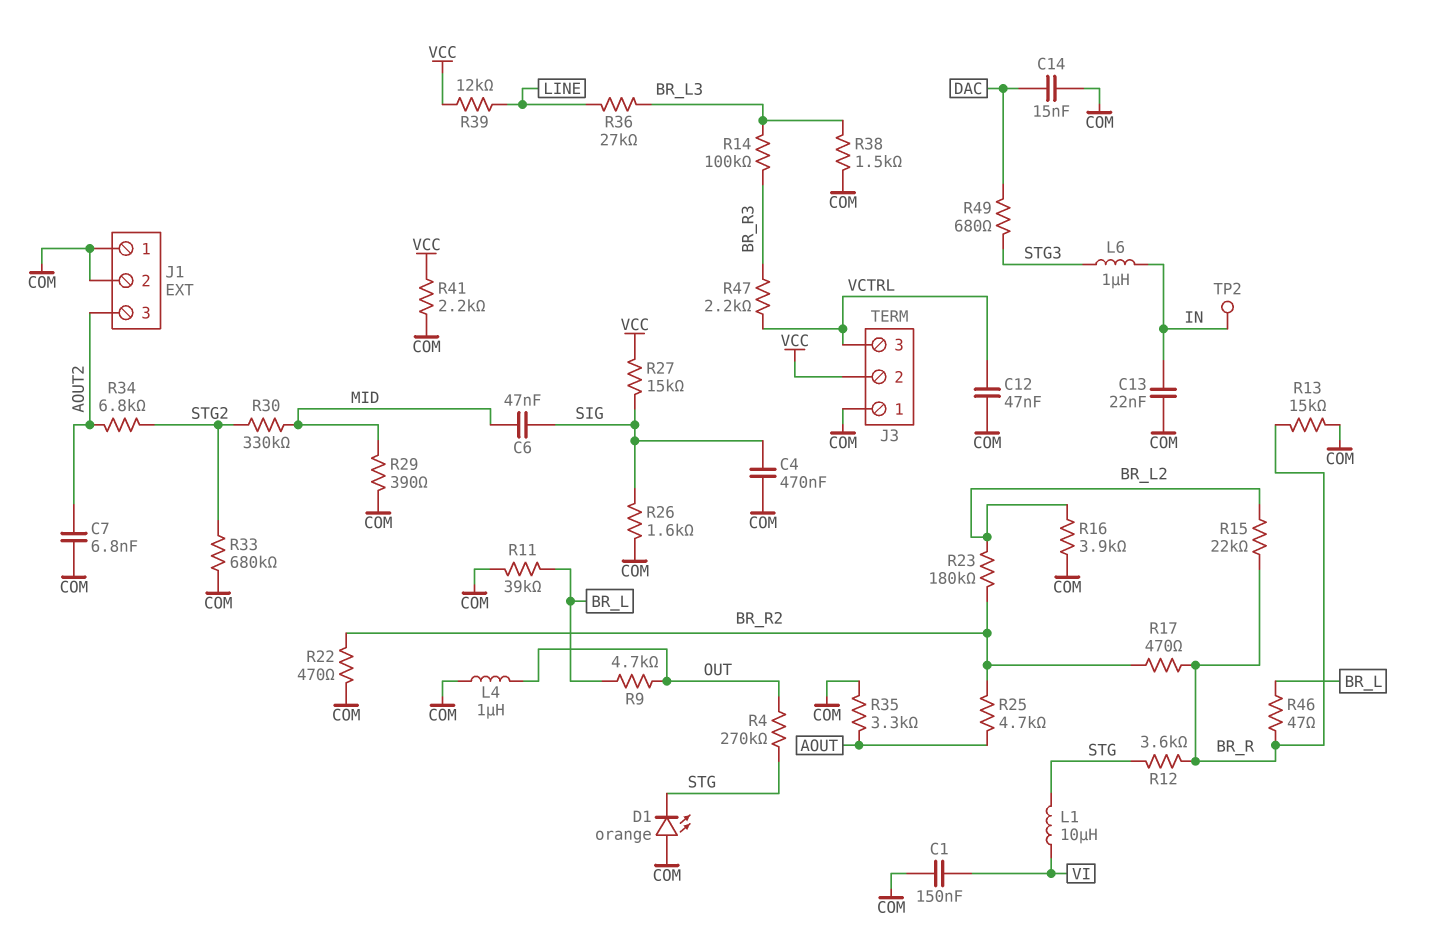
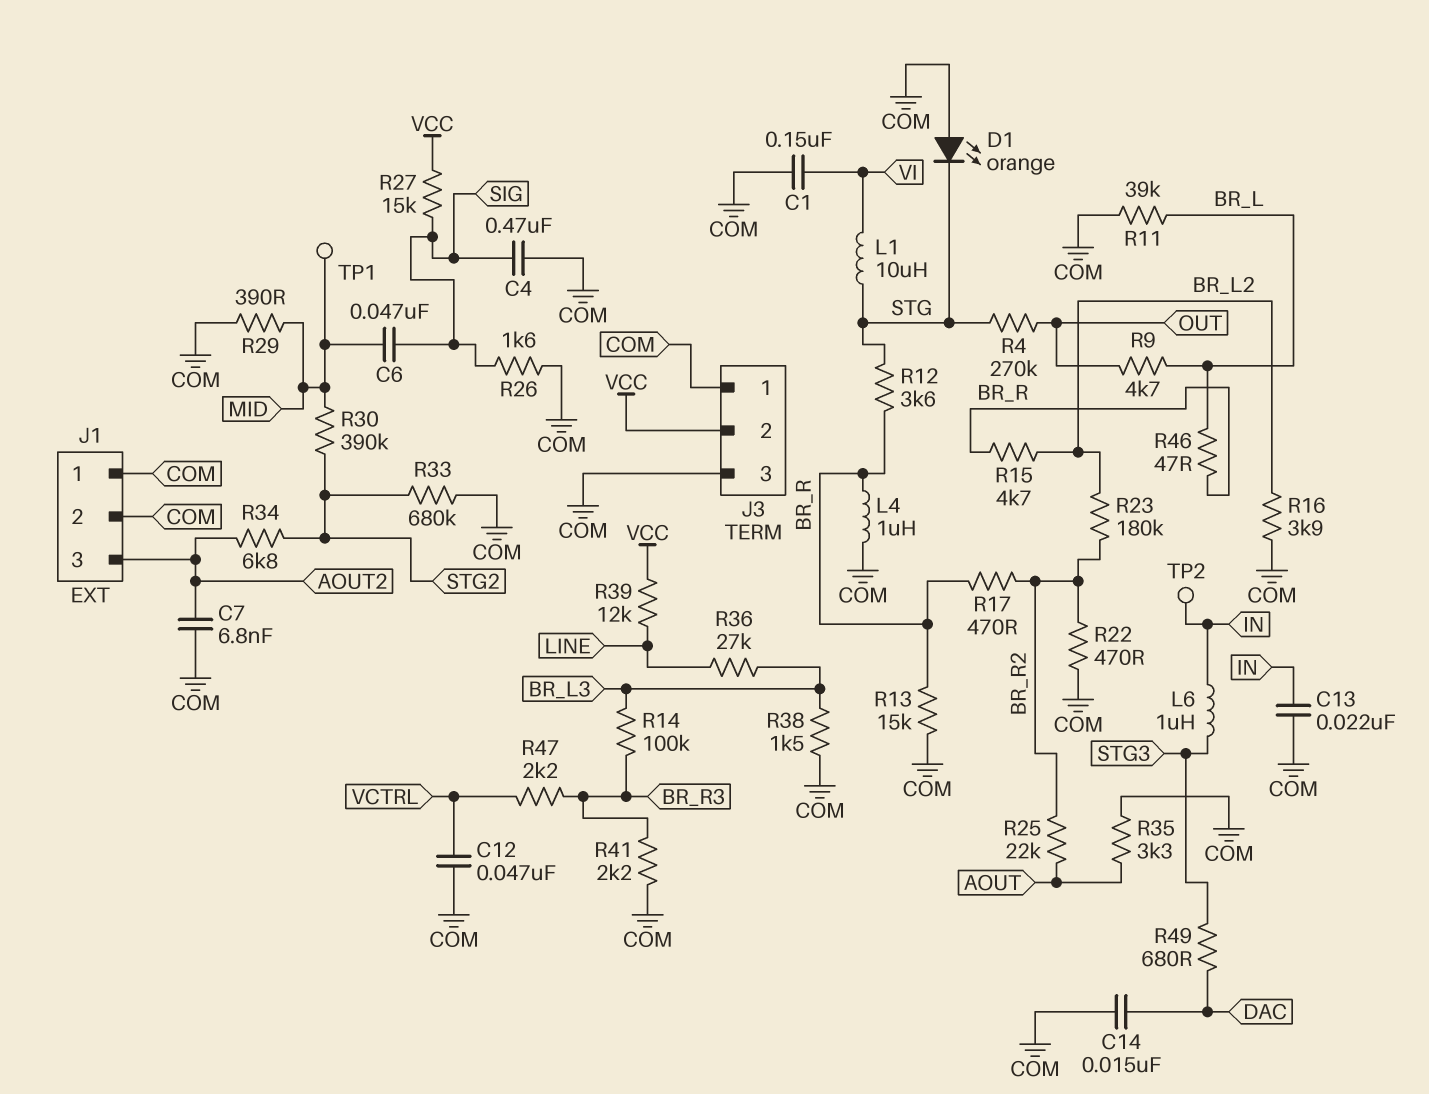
J3 pin 3: VCTRL -> COM
L4: 1uH (COM, OUT) -> 1uH (BR_R, COM)
R15: 22k (BR_L2, BR_R) -> 4.7k (BR_L2, BR_R)
R25: 4.7k (AOUT, BR_R2) -> 22k (AOUT, BR_R2)
R30: 330k (MID, STG2) -> 390k (MID, STG2)
R41: 2.2k (COM, VCC) -> 2.2k (BR_R3, COM)
TP1: none -> test point (MID)

